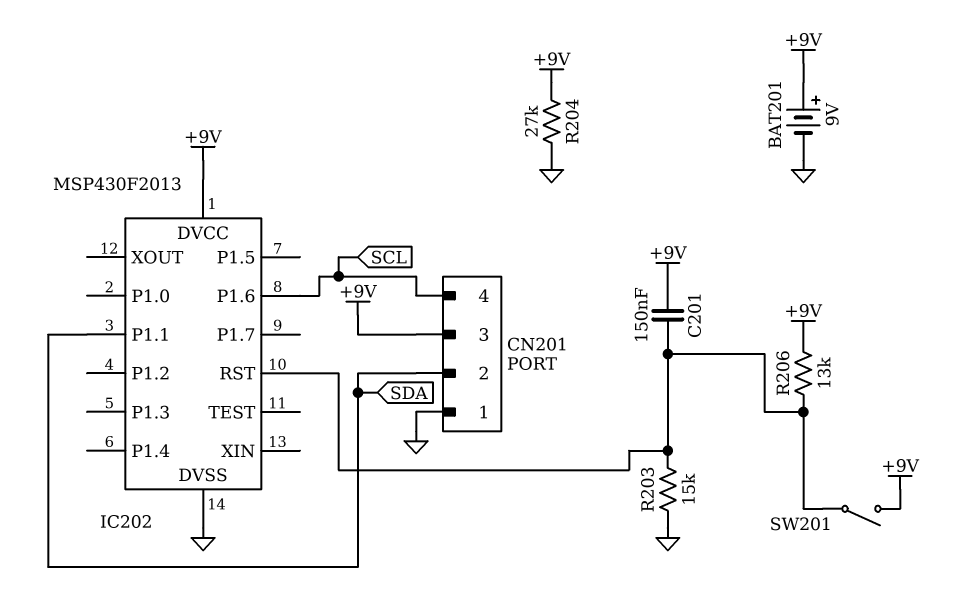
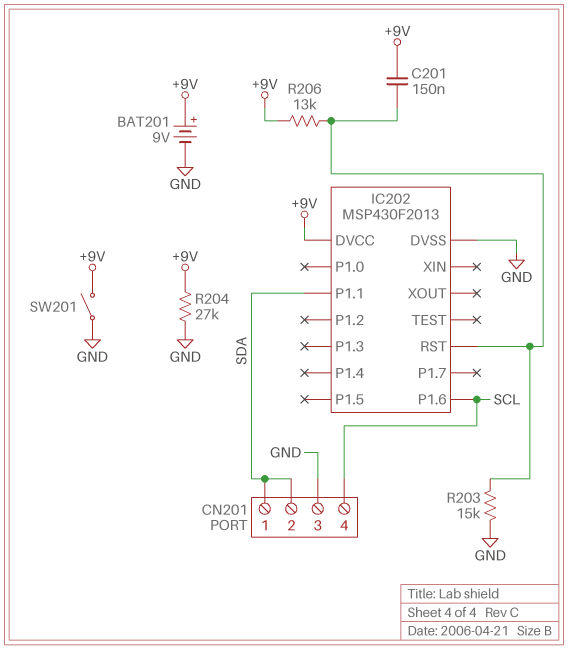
CN201 pin 1: GND -> SDA
CN201 pin 3: +9V -> GND
SW201: switch (+9V, IC202/RST) -> switch (+9V, GND)

